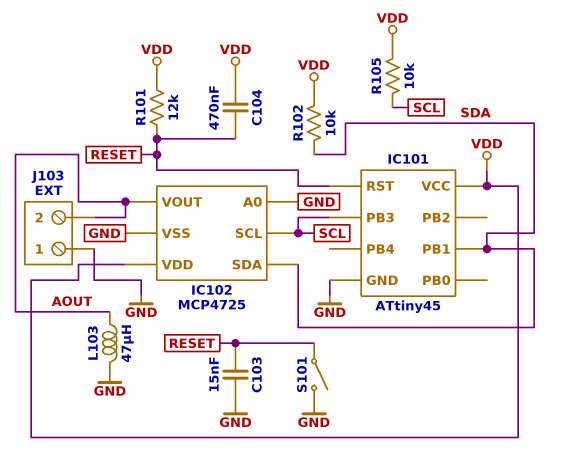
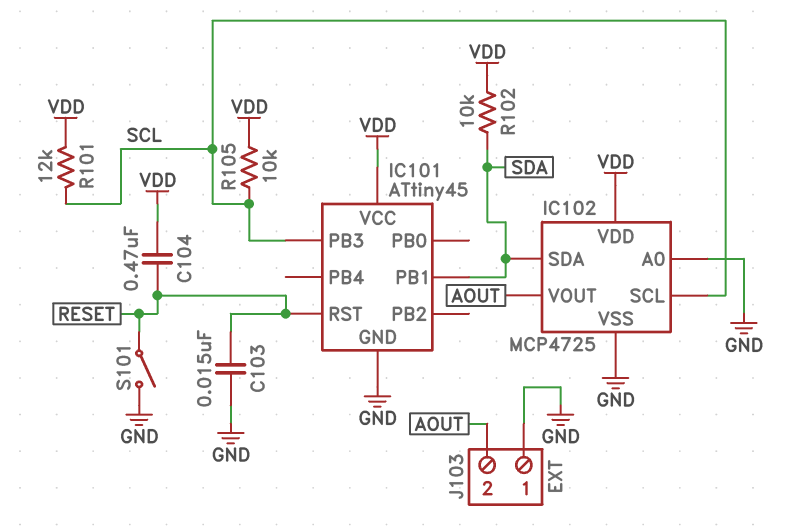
L103: 47uH (AOUT, GND) -> none
R101: 12k (RESET, VDD) -> 12k (SCL, VDD)

